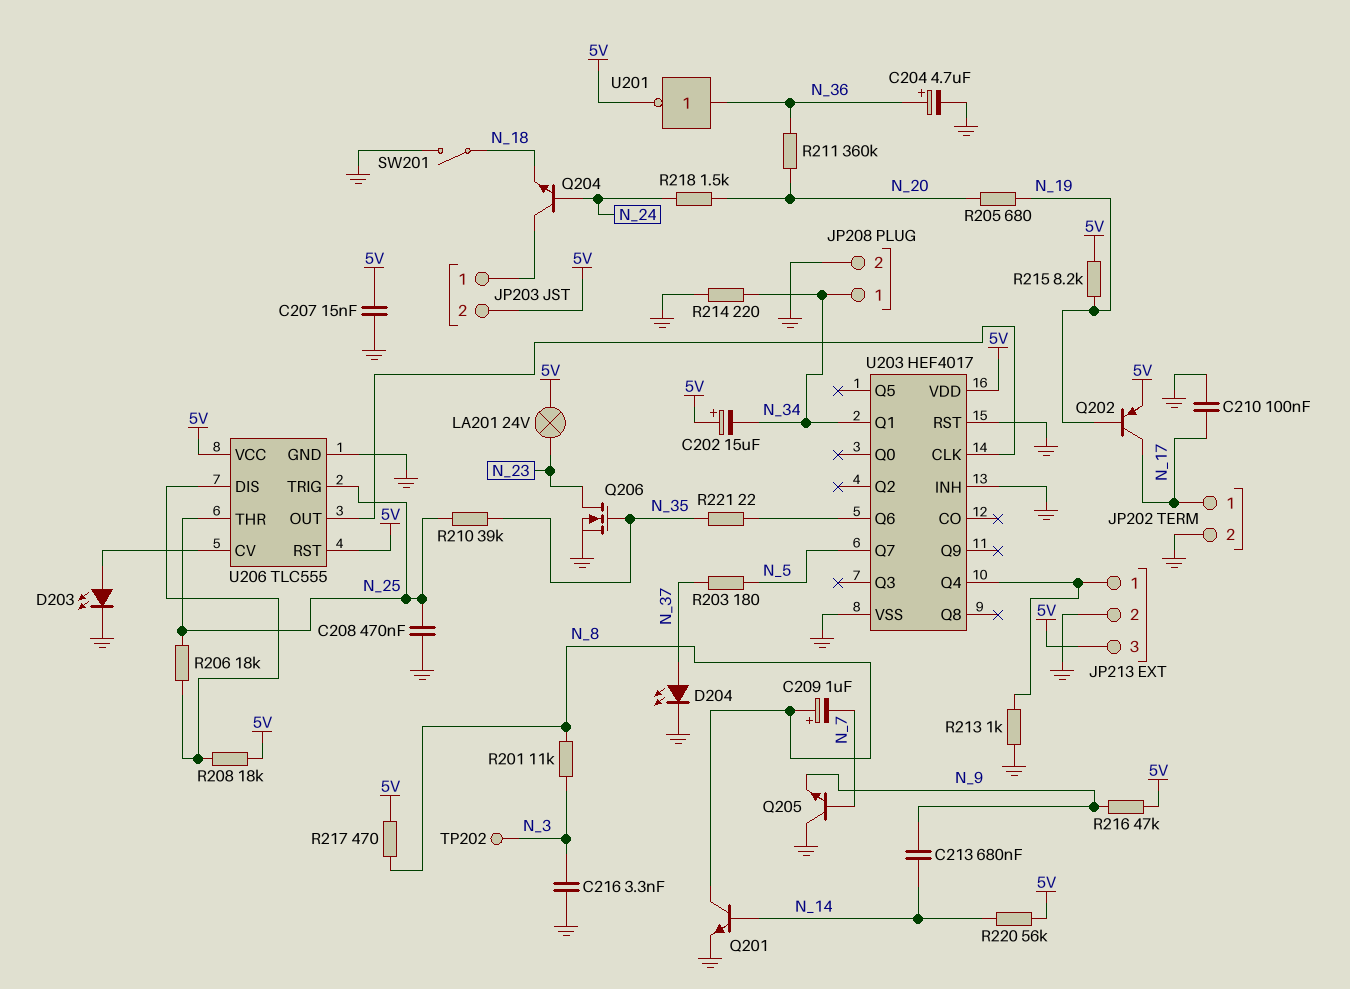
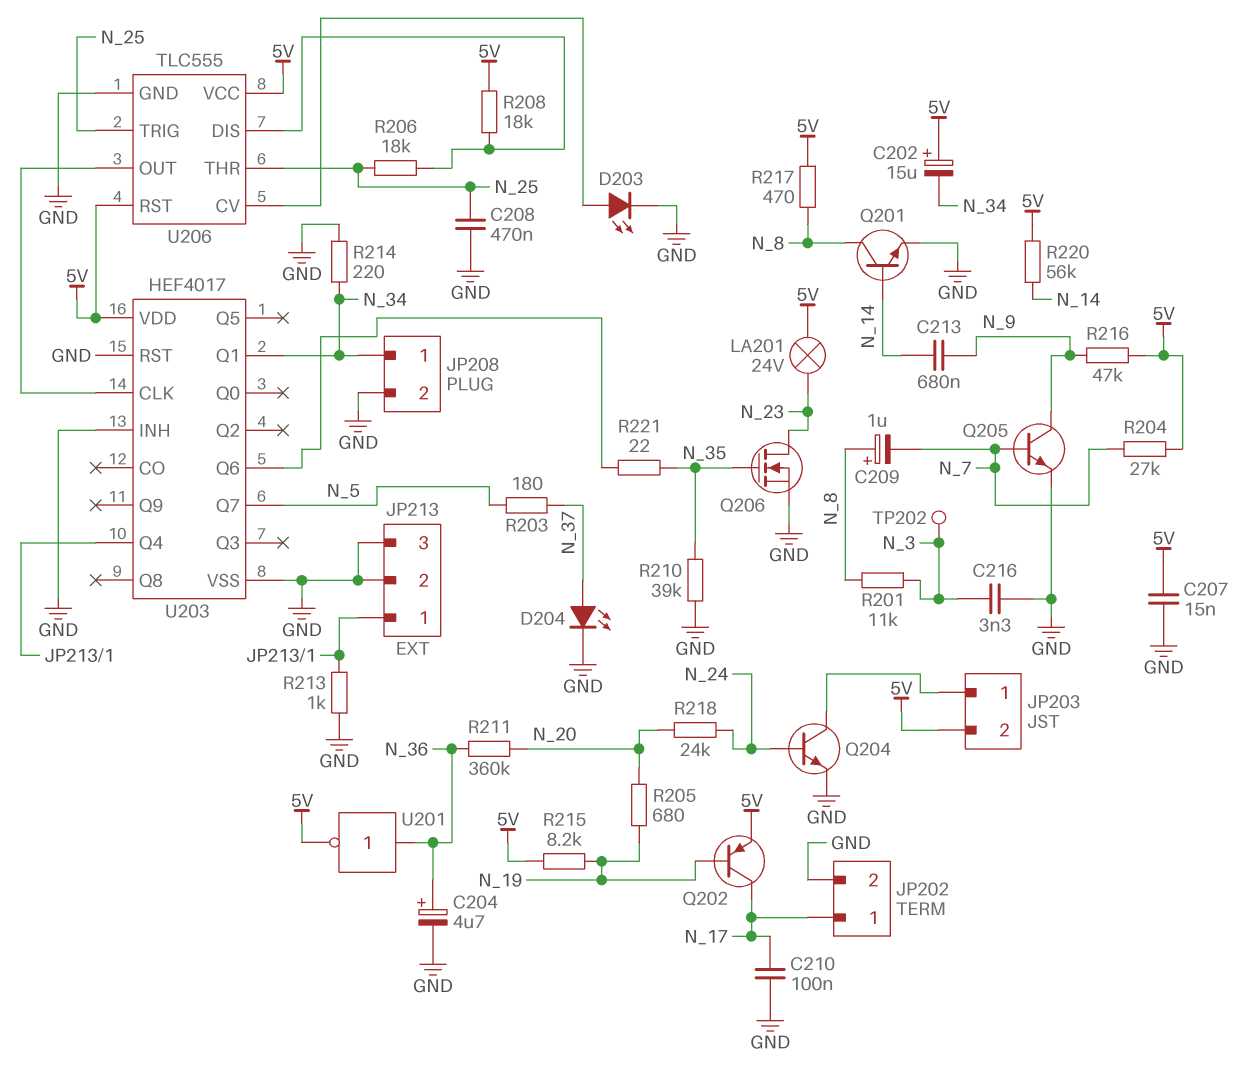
JP213 pin 3: 5V -> GND
Q204: NPN (B N_24, C JP203/1, E N_18) -> NPN (B N_24, C JP203/1, E GND)
Q205: NPN (B N_7, C GND, E N_9) -> NPN (B N_7, C N_9, E GND)
R204: none -> 27k (5V, N_7)
R210: 39k (N_25, N_35) -> 39k (GND, N_35)
R218: 1.5k (N_20, N_24) -> 24k (N_20, N_24)
SW201: switch (GND, N_18) -> none

